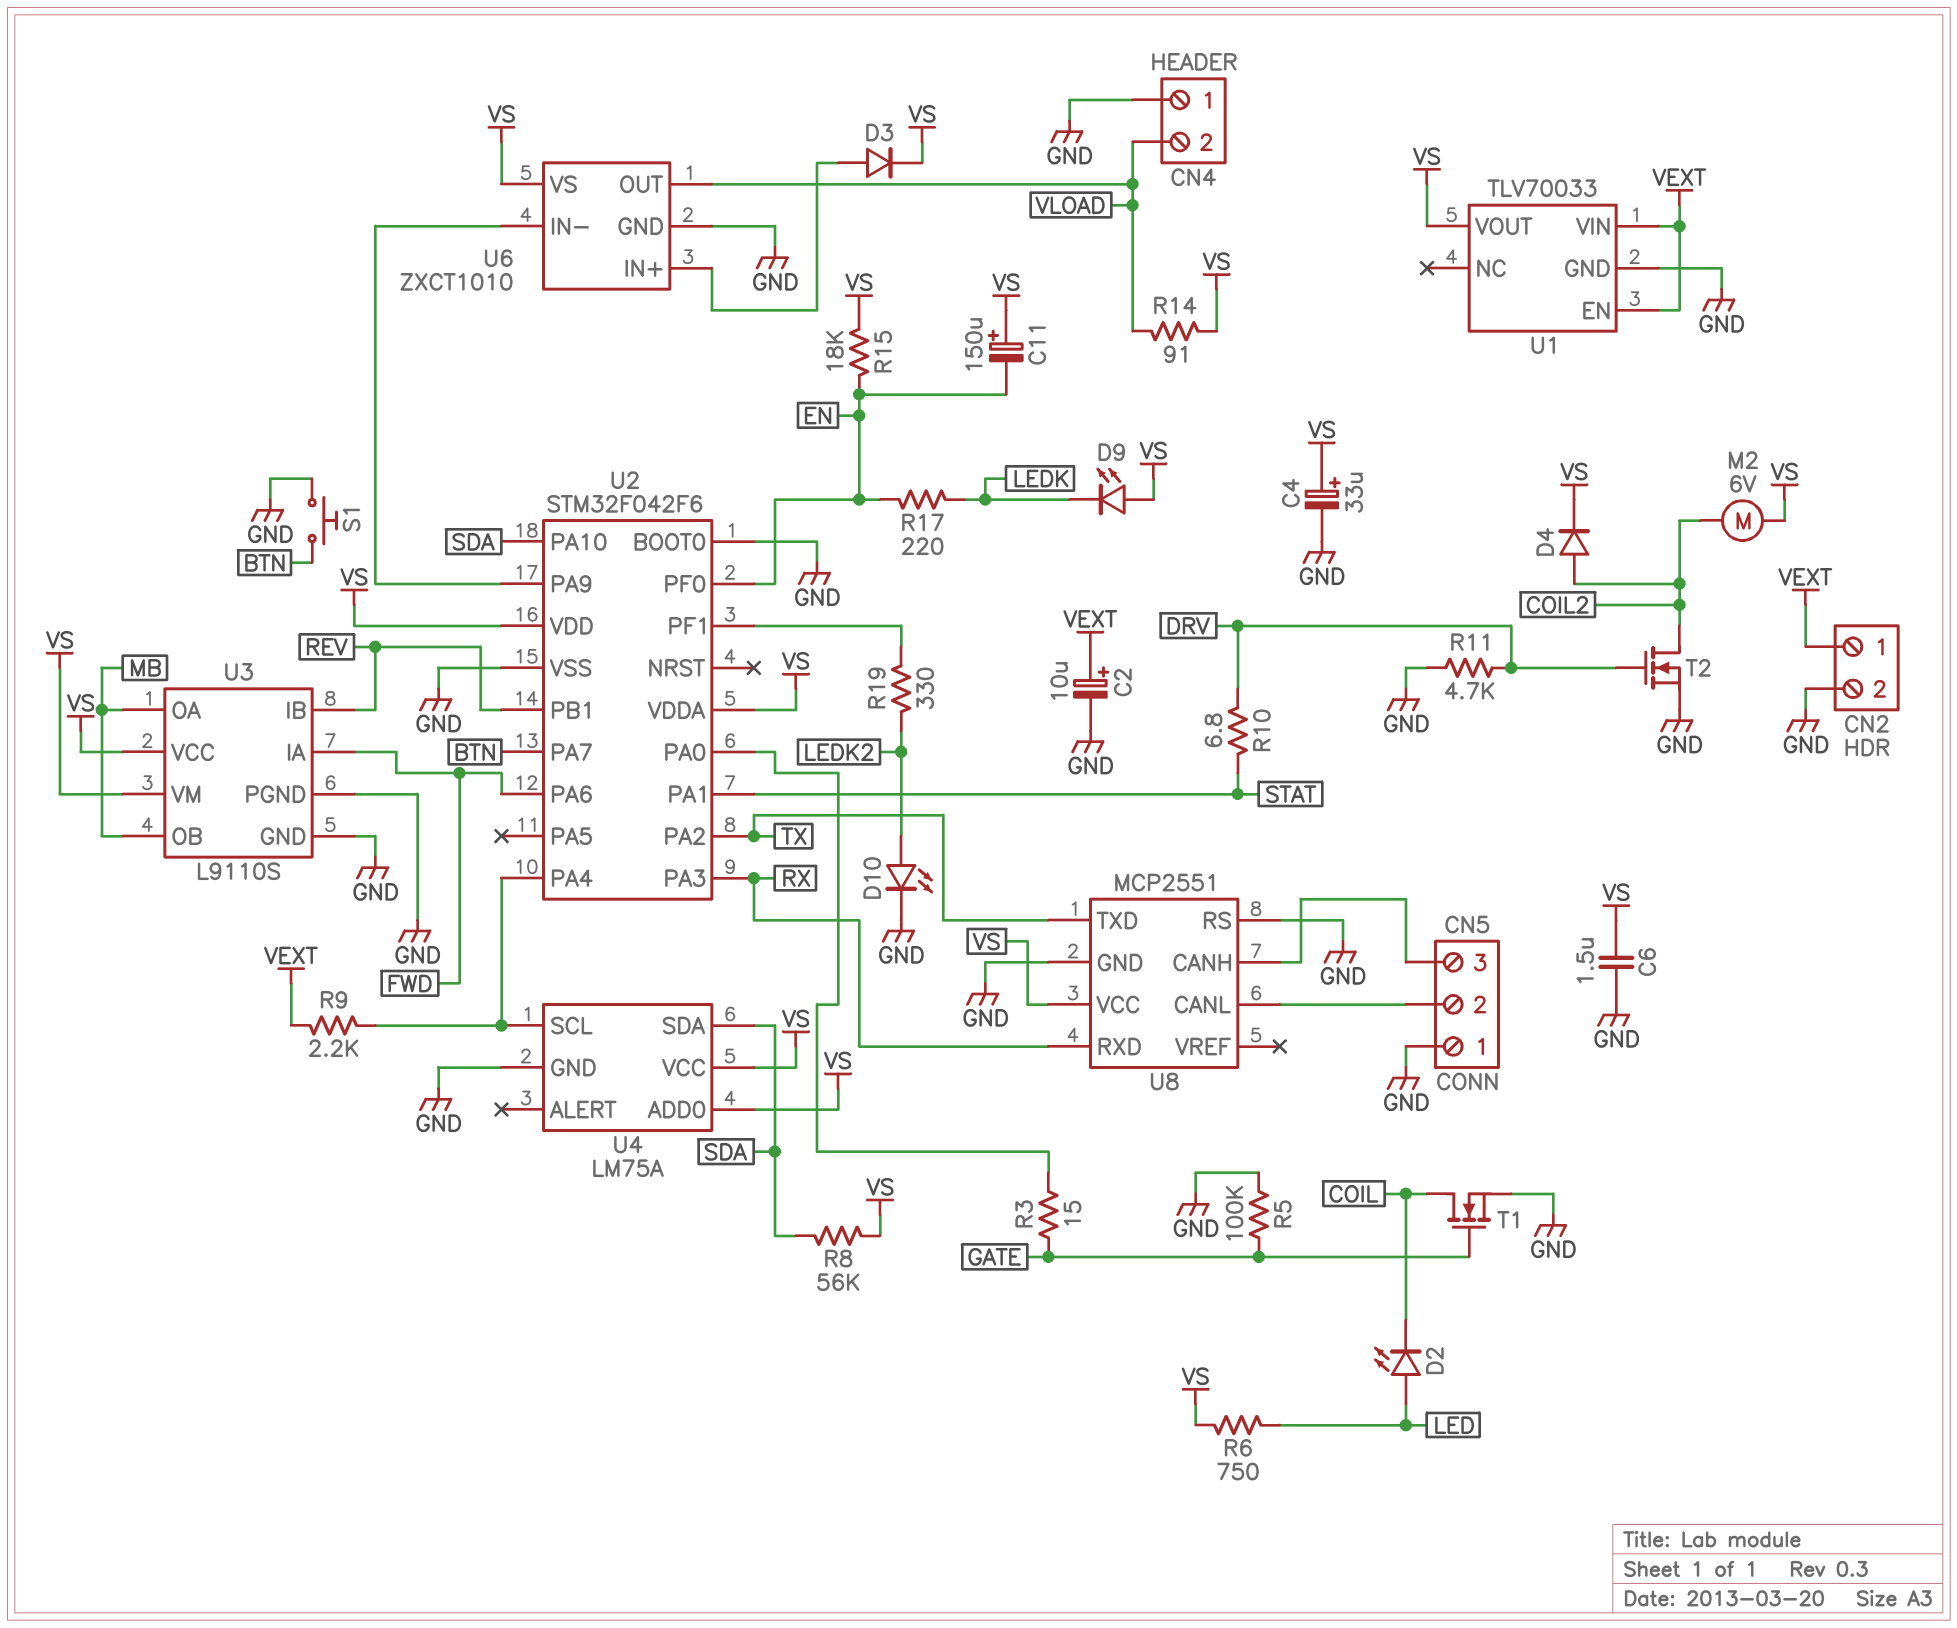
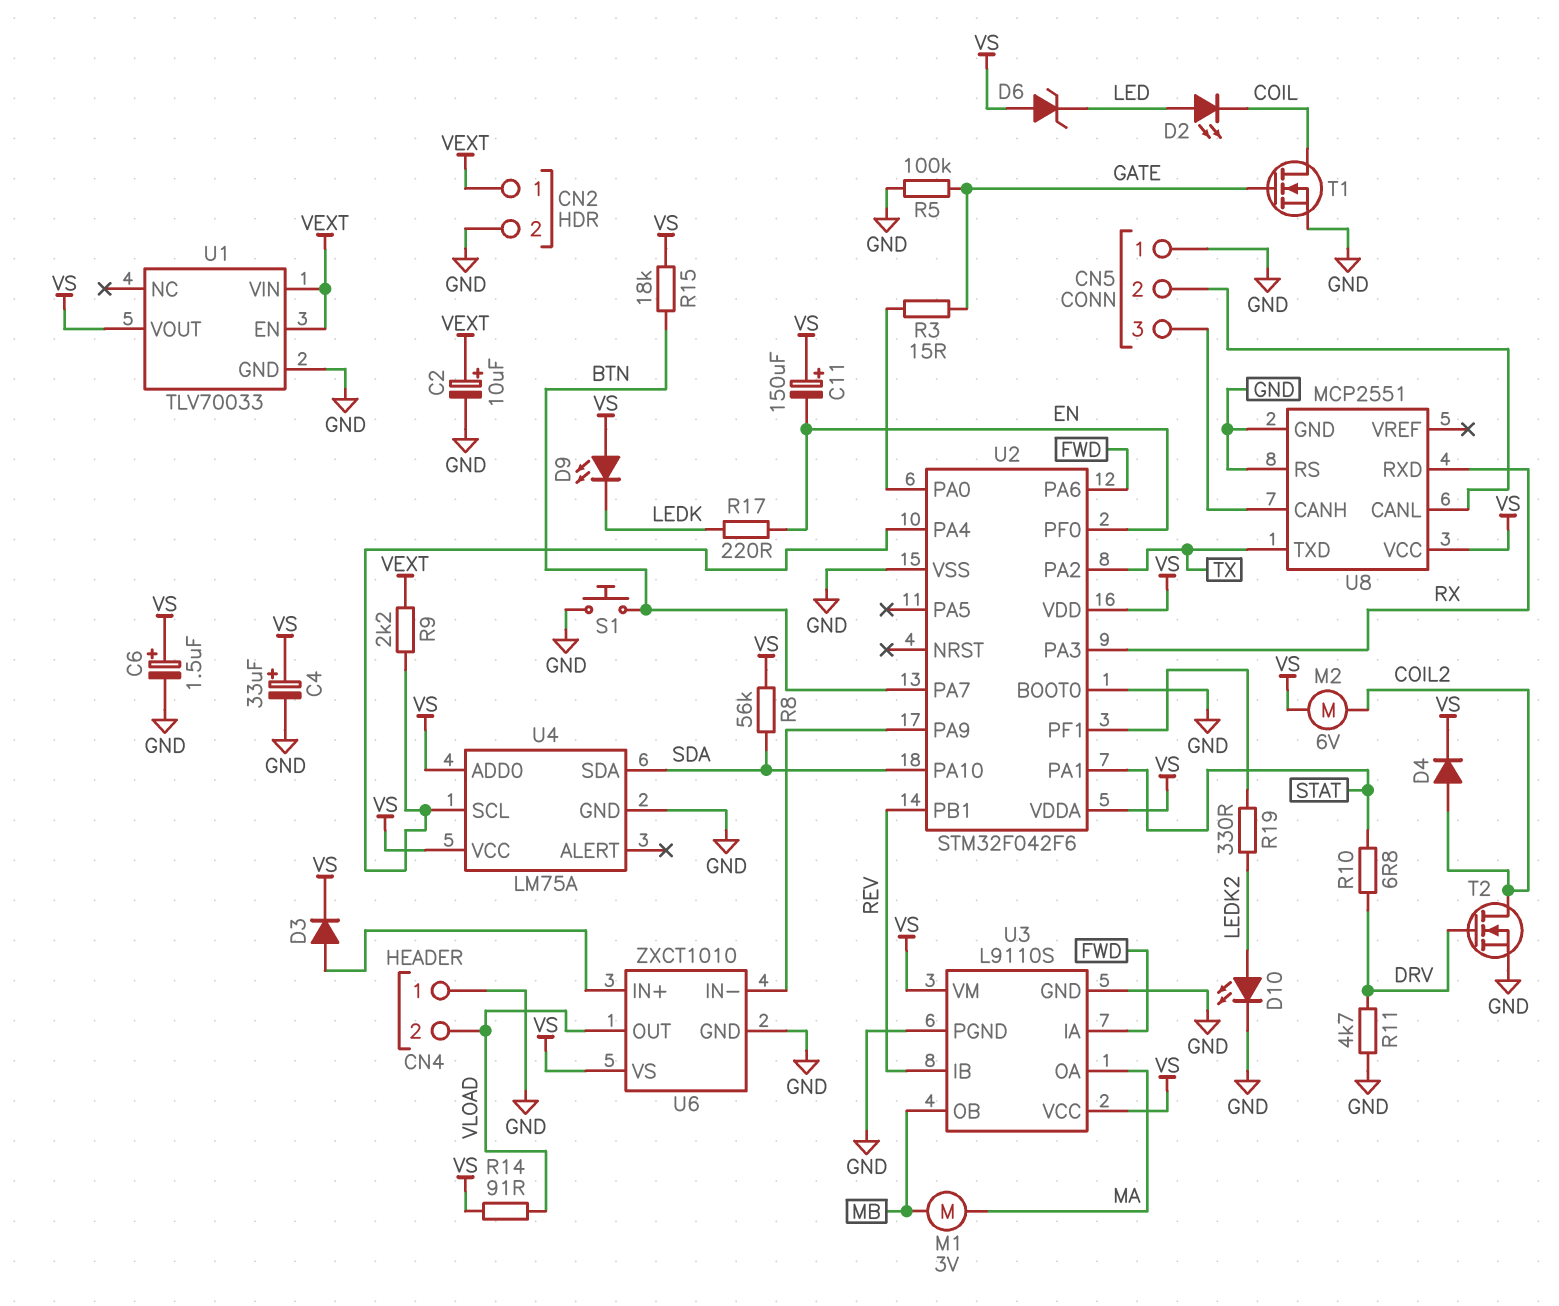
C6: 1.5uF (GND, VS) -> 1.5uF (plus VS, minus GND)
D6: none -> zener (A VS, K LED)
M1: none -> motor 3V (MA, MB)
R6: 750 (LED, VS) -> none
R15: 18k (EN, VS) -> 18k (BTN, VS)
U3 pin OA: MB -> MA

